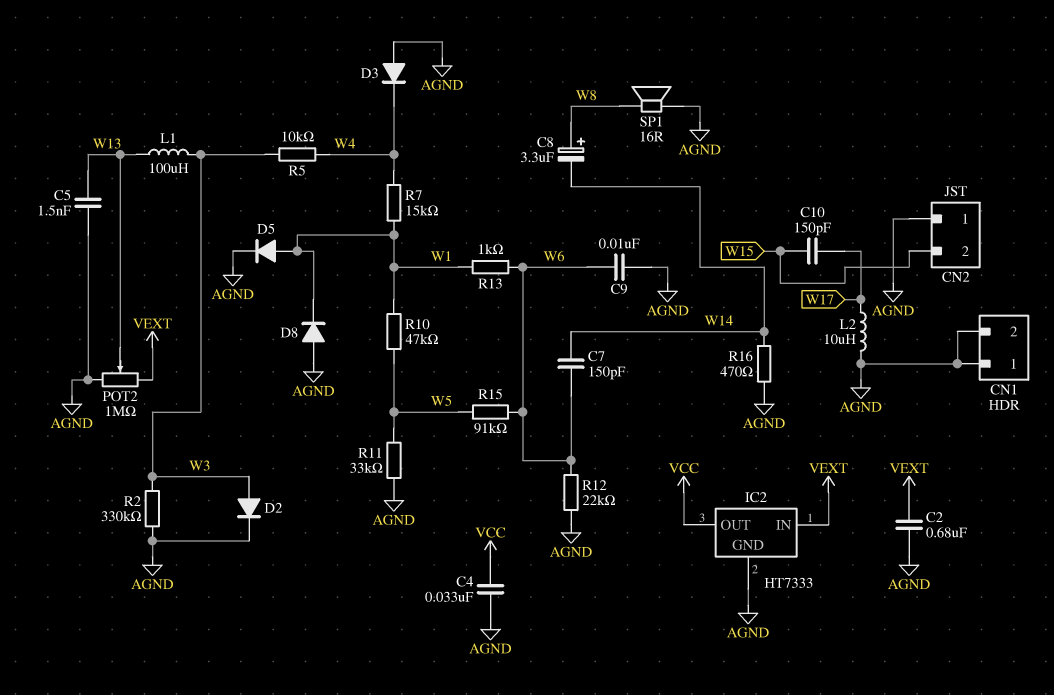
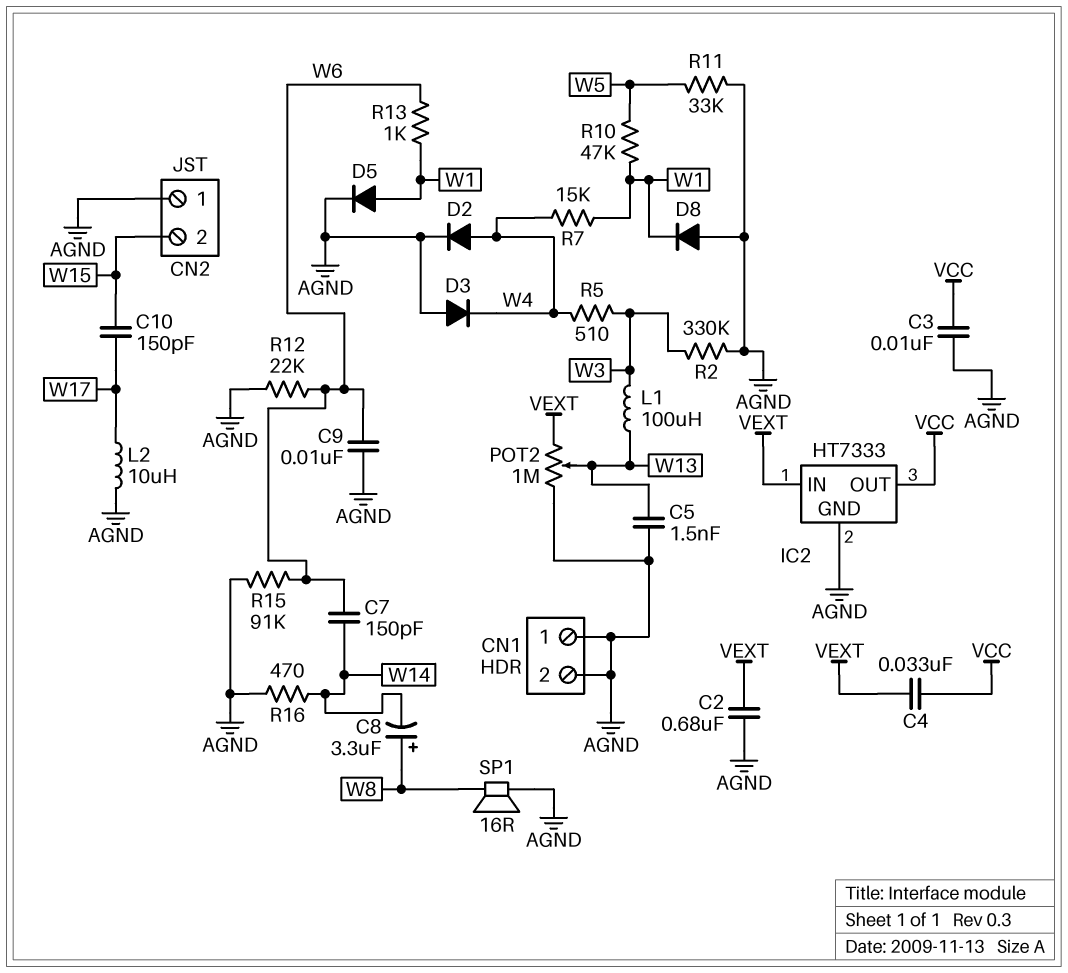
C3: none -> 10nF (AGND, VCC)
C4: 33nF (AGND, VCC) -> 33nF (VCC, VEXT)
D2: diode (A W3, K AGND) -> diode (A W4, K AGND)
R5: 10k (W3, W4) -> 510 (W3, W4)
R15: 91k (W5, W6) -> 91k (AGND, W6)

